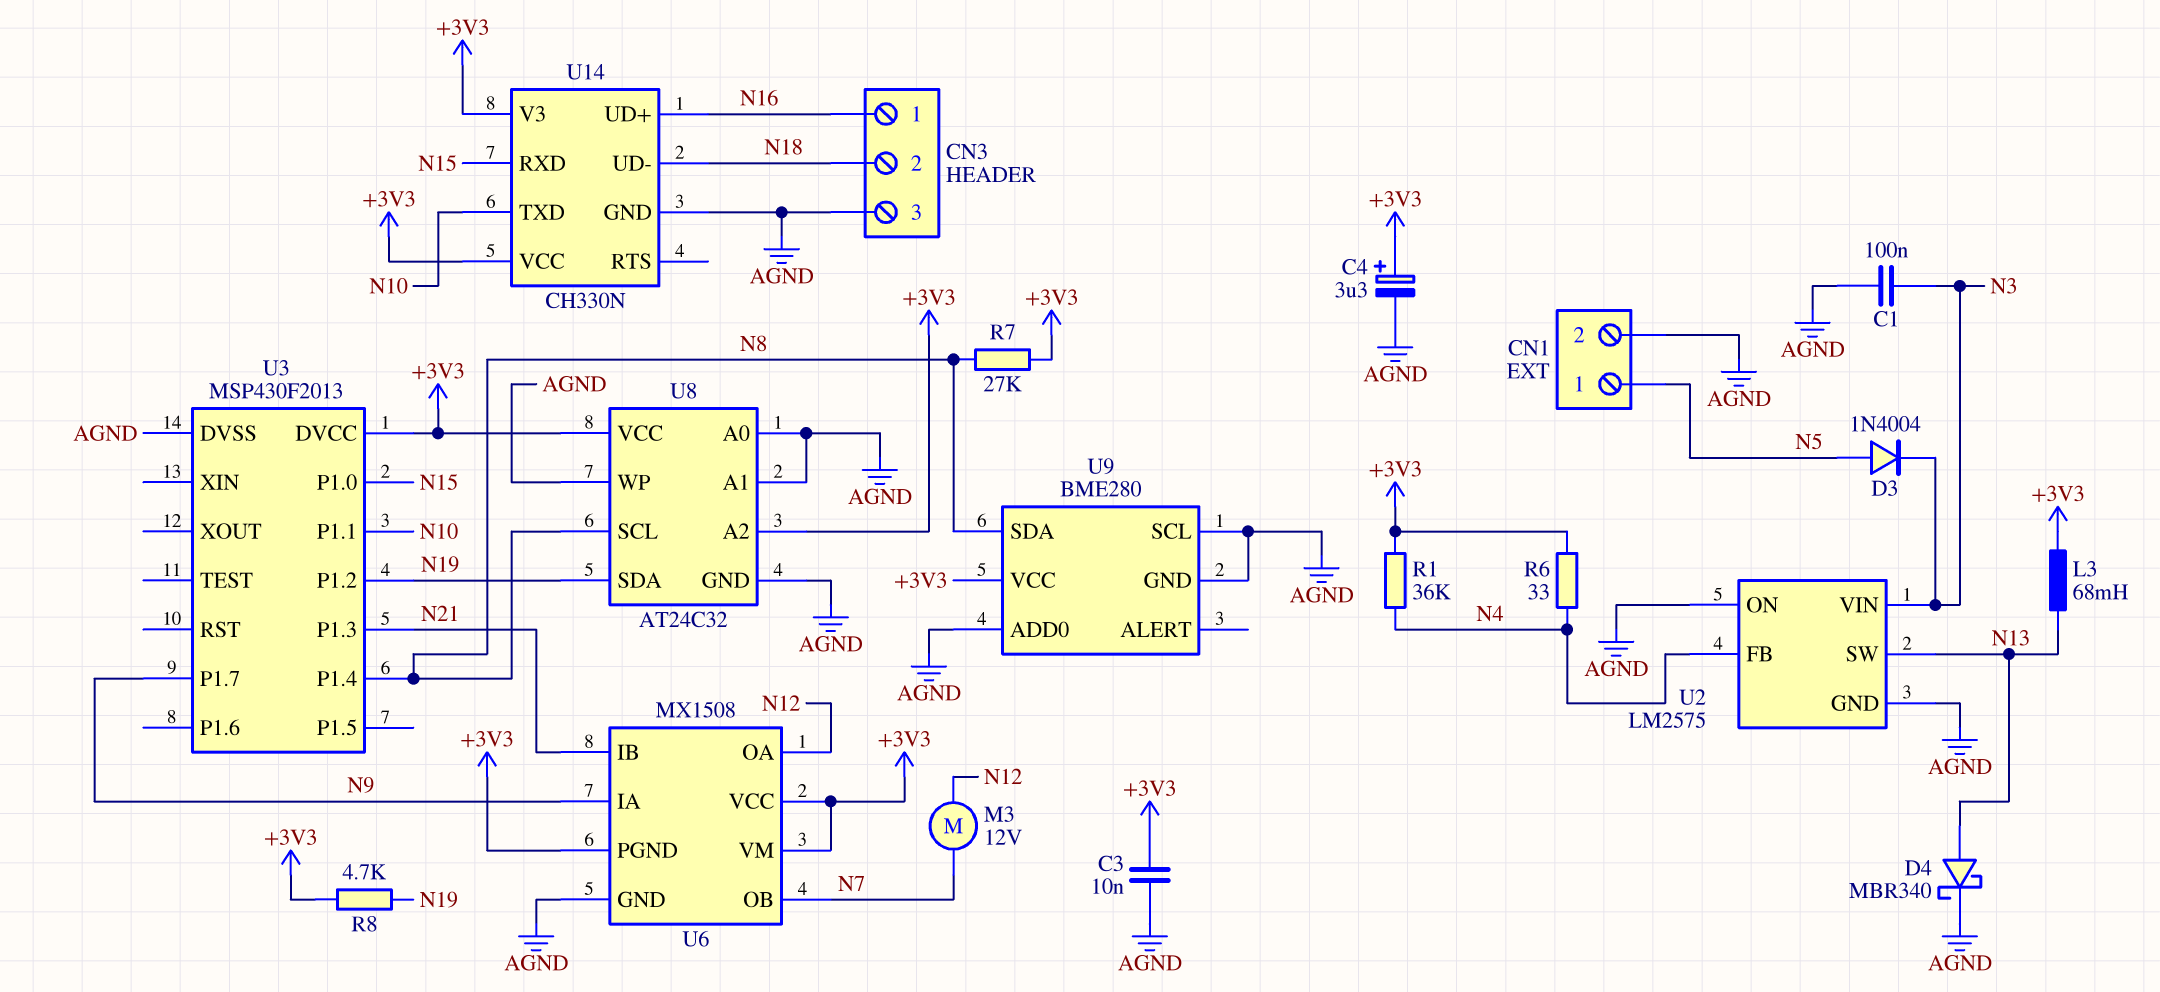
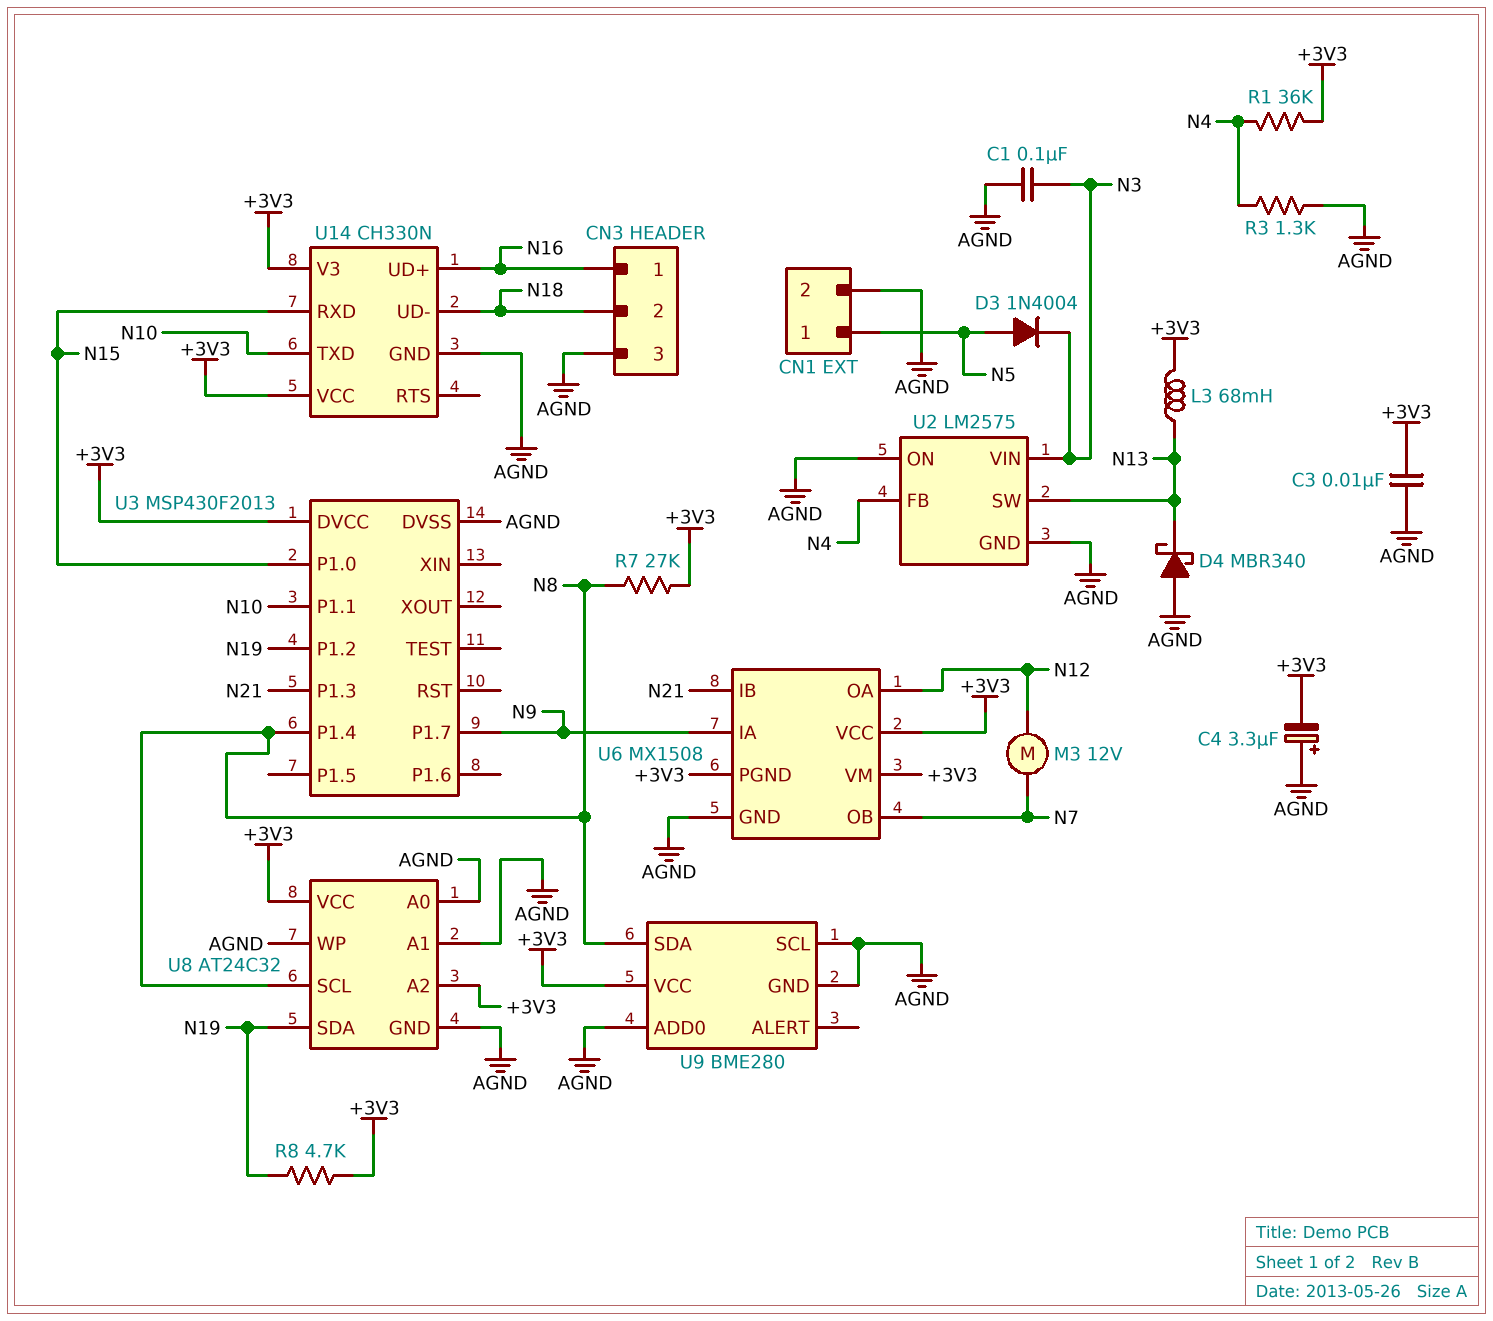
C4: 3.3uF (plus +3V3, minus AGND) -> 3.3uF (plus AGND, minus +3V3)
D4: schottky MBR340 (A N13, K AGND) -> schottky MBR340 (A AGND, K N13)
R3: none -> 1.3k (AGND, N4)
R6: 33 (+3V3, N4) -> none

